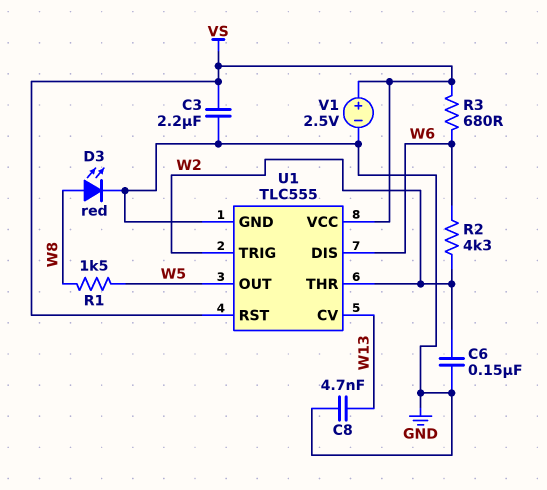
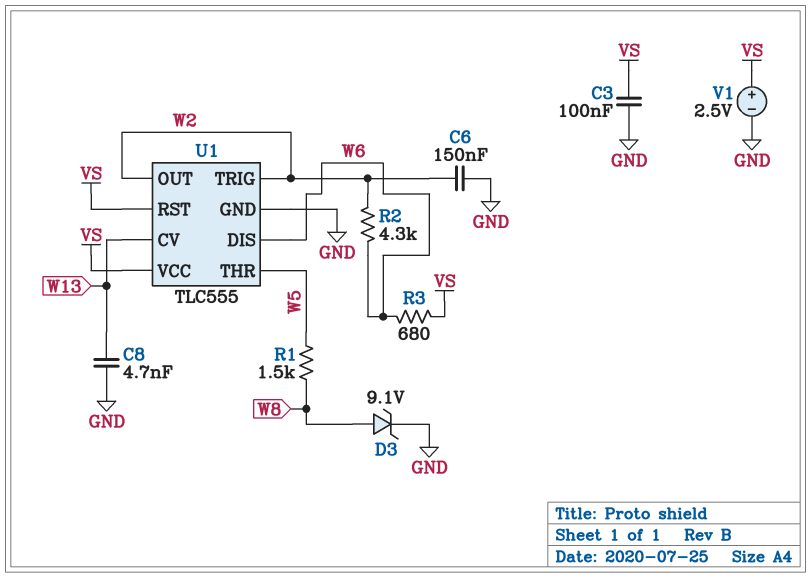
C3: 2.2uF (GND, VS) -> 100nF (GND, VS)
D3: LED red (A W8, K GND) -> zener 9.1V (A W8, K GND)
U1 pin OUT: W5 -> W2
U1 pin THR: W2 -> W5

